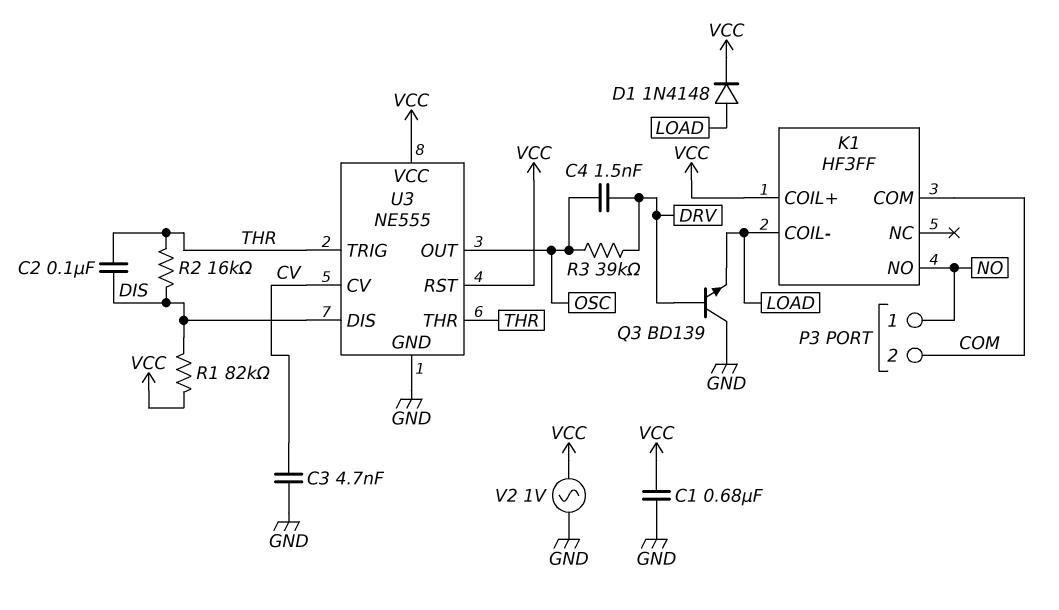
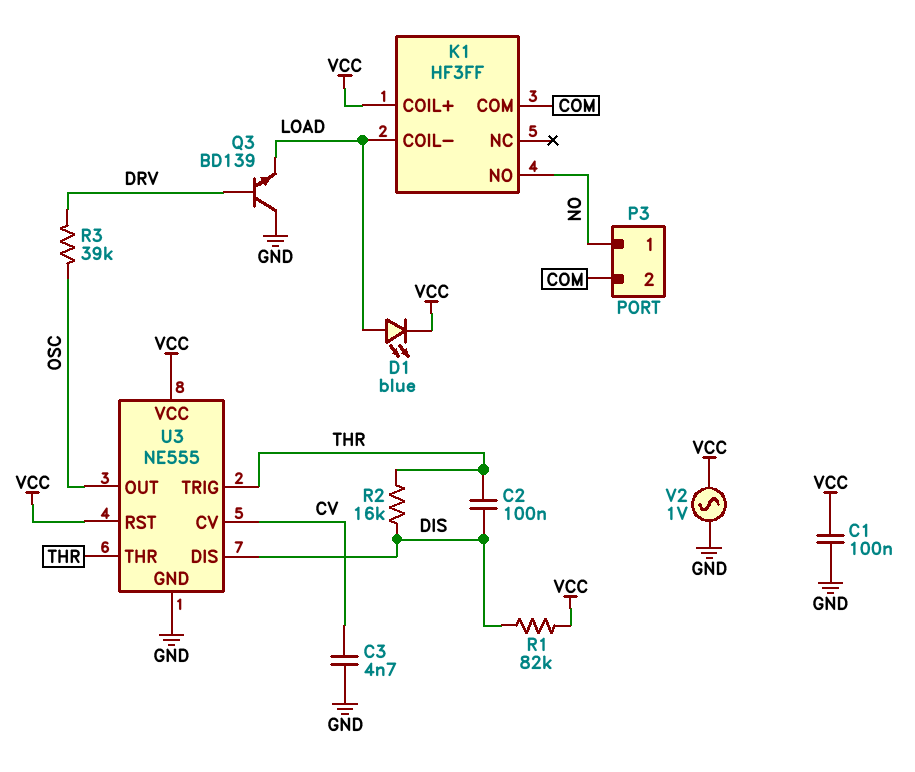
C1: 680nF (GND, VCC) -> 100nF (GND, VCC)
C4: 1.5nF (DRV, OSC) -> none
D1: diode 1N4148 (A LOAD, K VCC) -> LED blue (A LOAD, K VCC)

